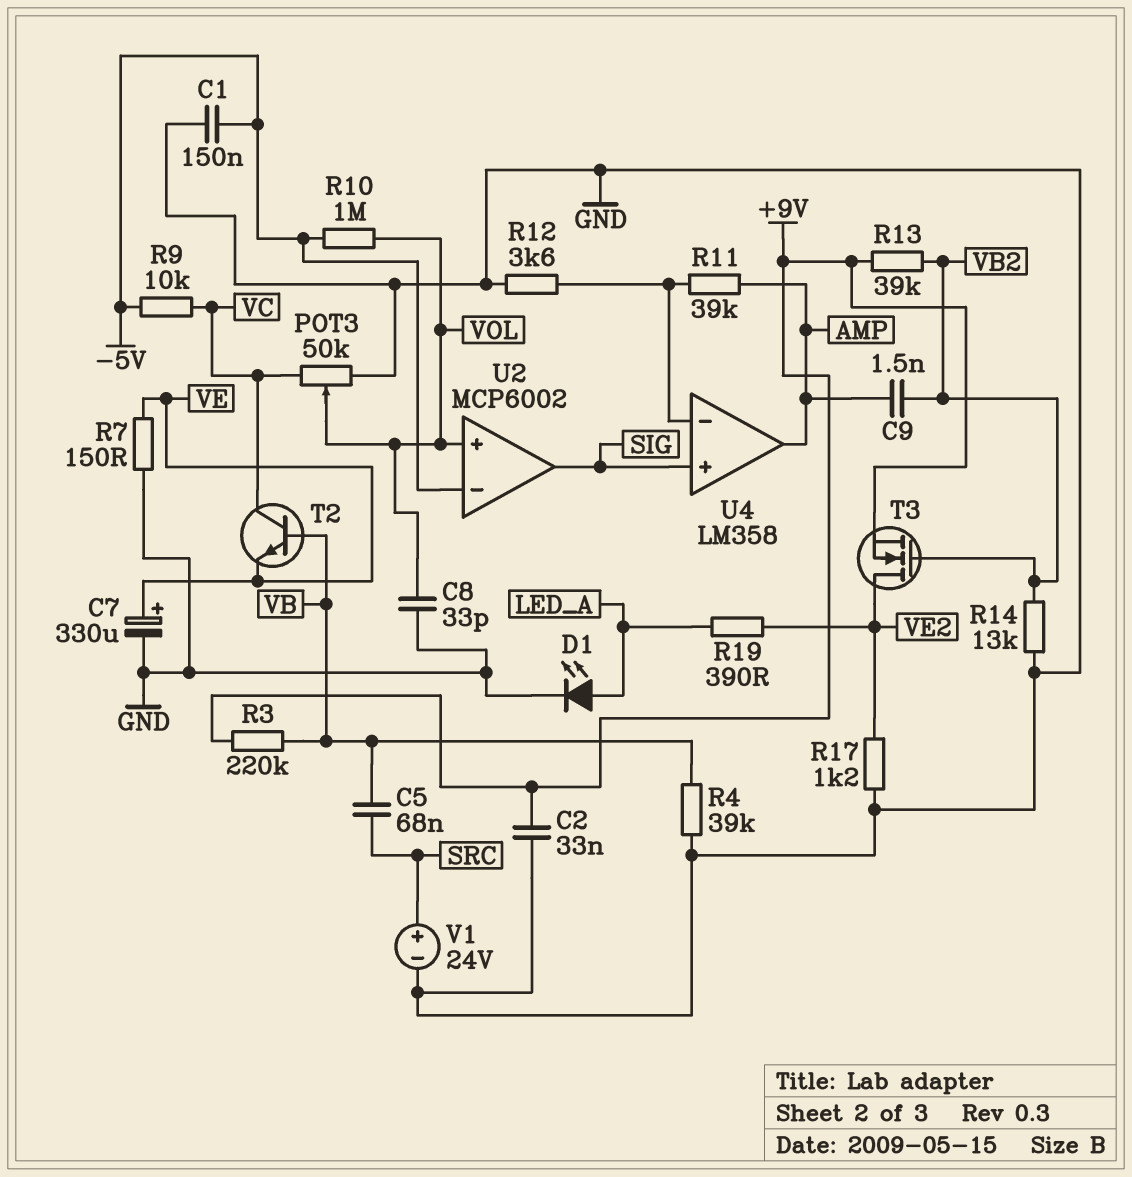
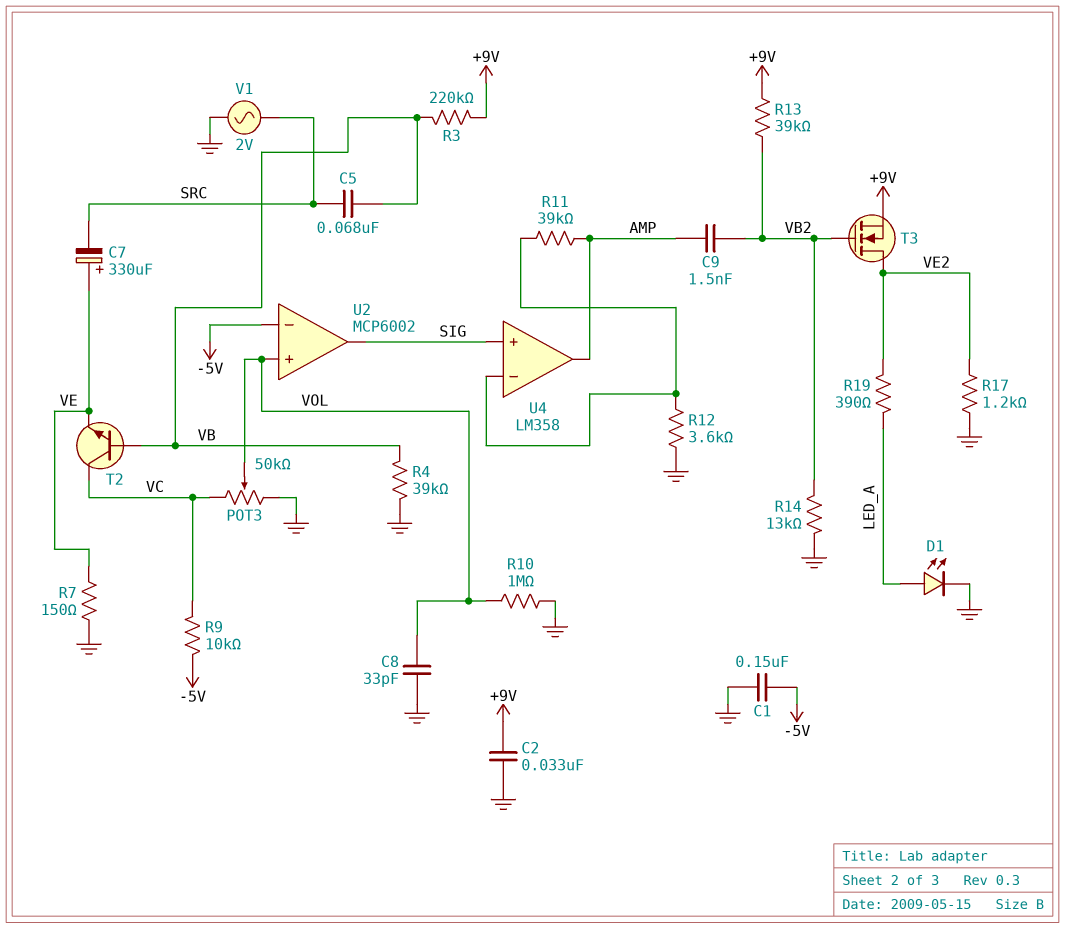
C7: 330uF (plus VE, minus GND) -> 330uF (plus VE, minus SRC)
R10: 1M (-5V, VOL) -> 1M (GND, VOL)
V1: 24V (plus SRC, minus GND) -> AC 2V (GND, SRC)

